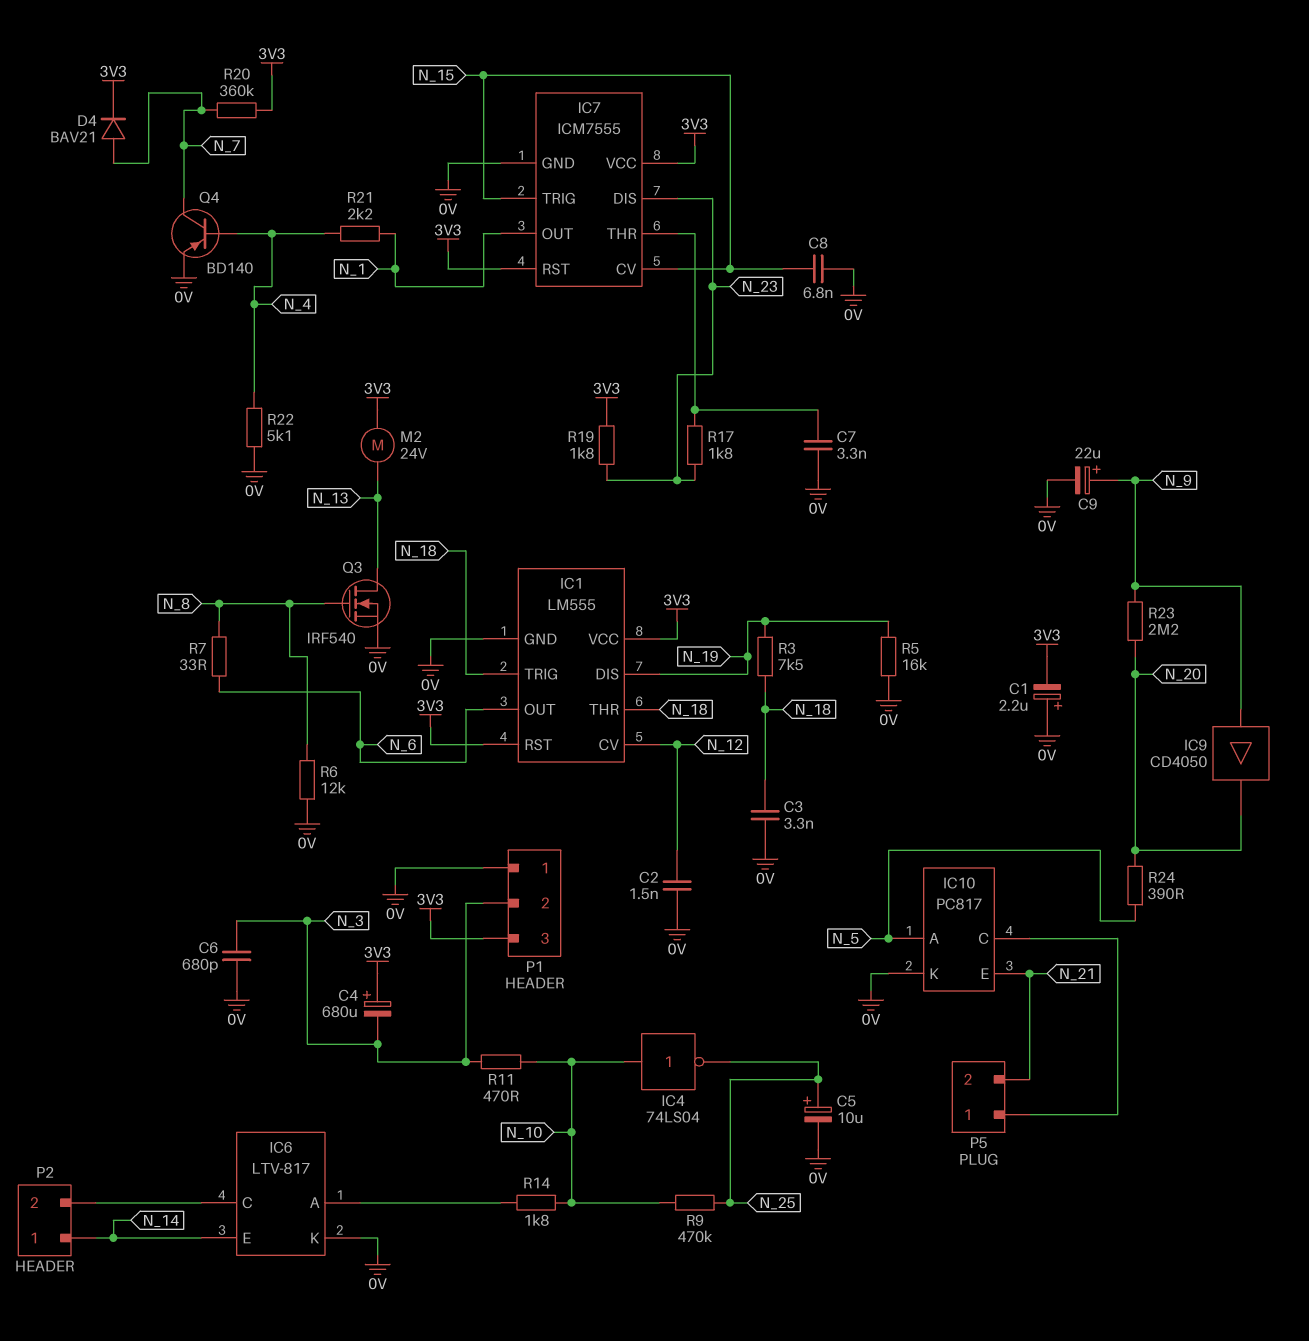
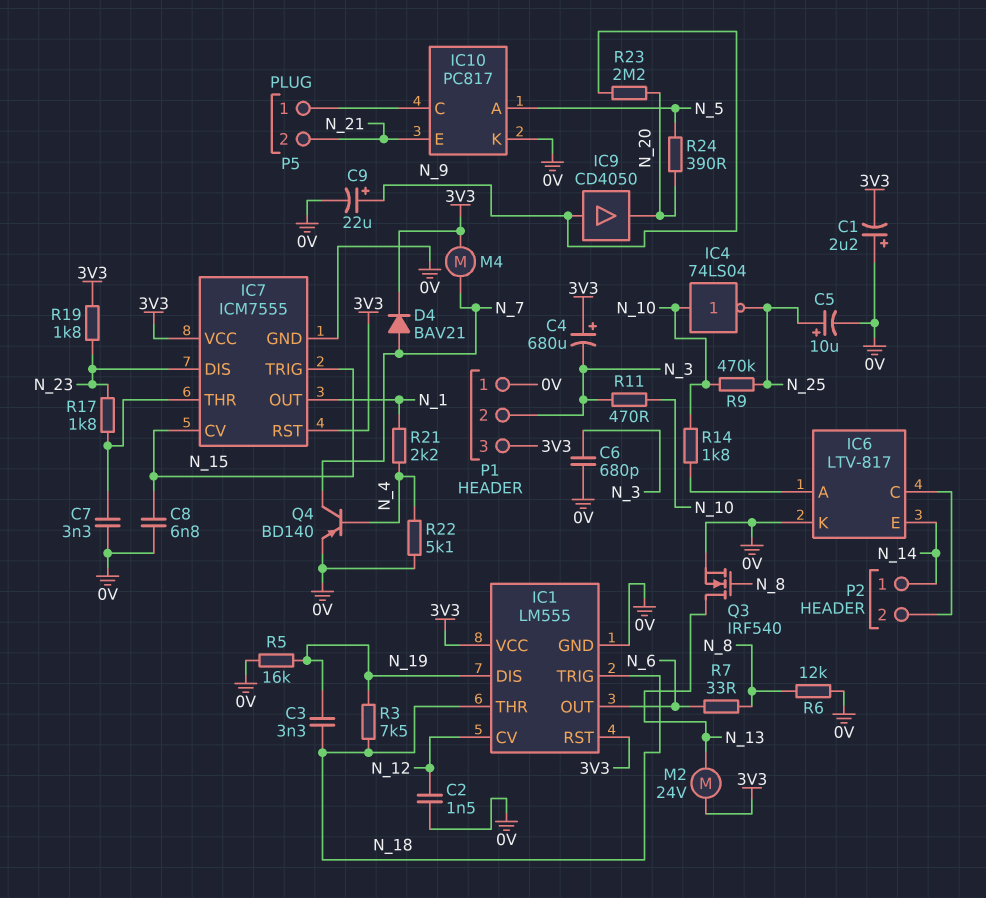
C3: 3.3nF (0V, N_18) -> 3.3nF (N_18, N_19)
M4: none -> motor (3V3, N_7)
R20: 360k (3V3, N_7) -> none

